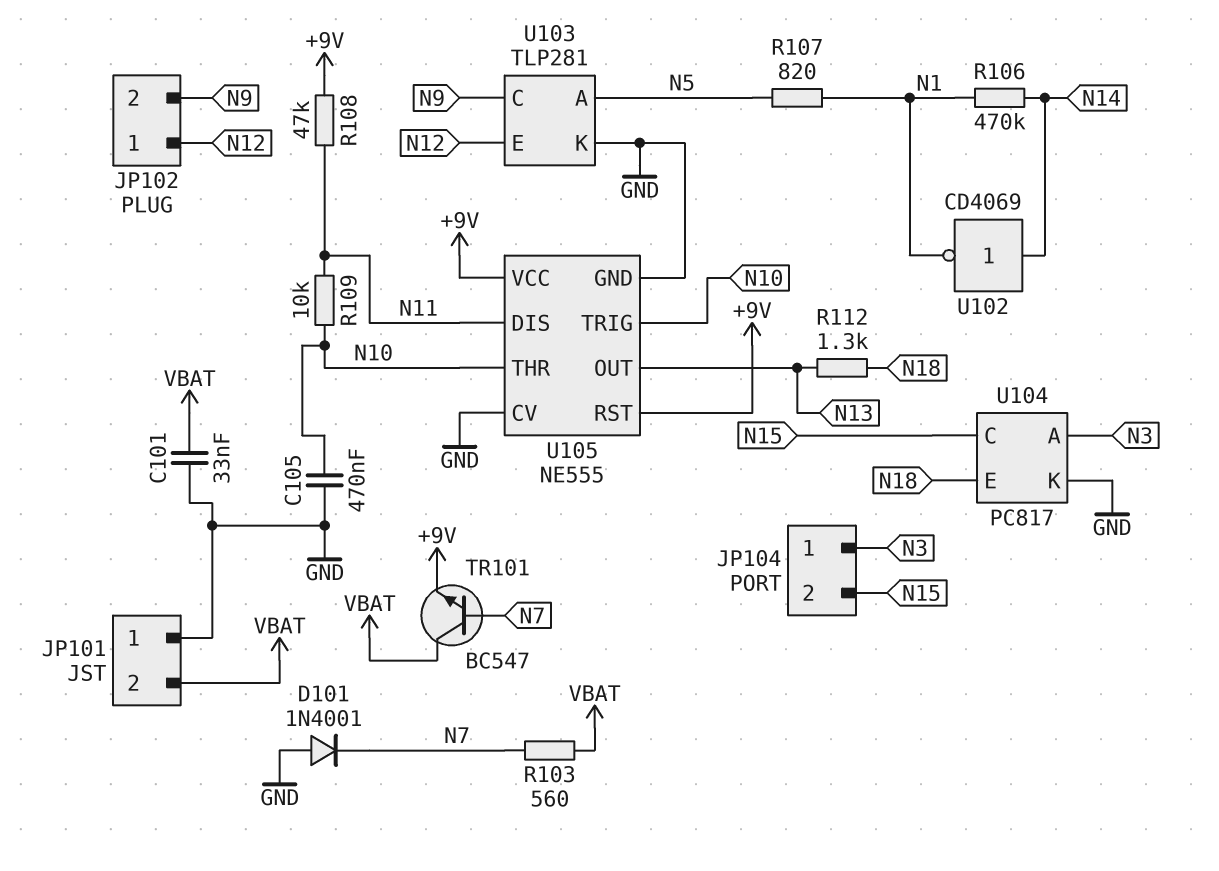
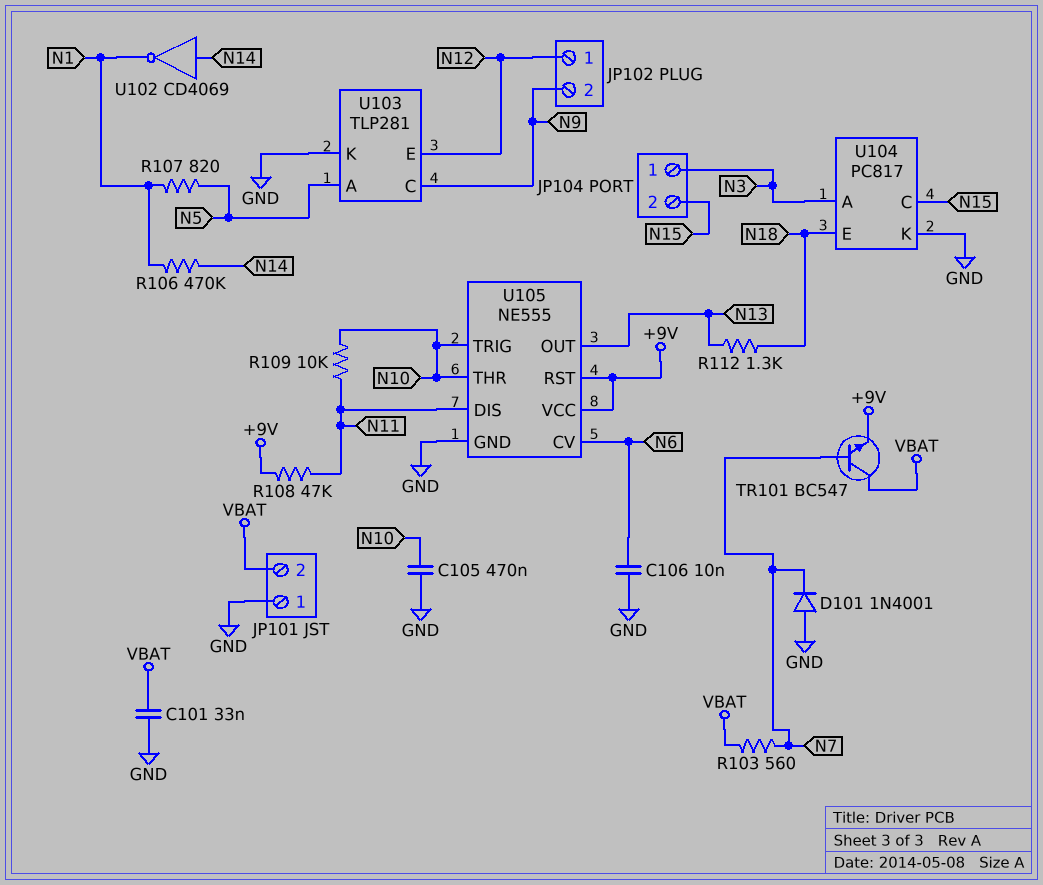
C106: none -> 10nF (GND, N6)
U105 pin CV: GND -> N6

